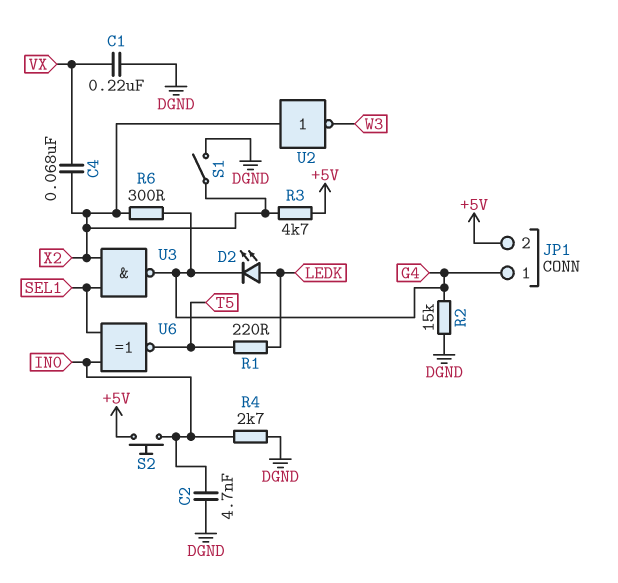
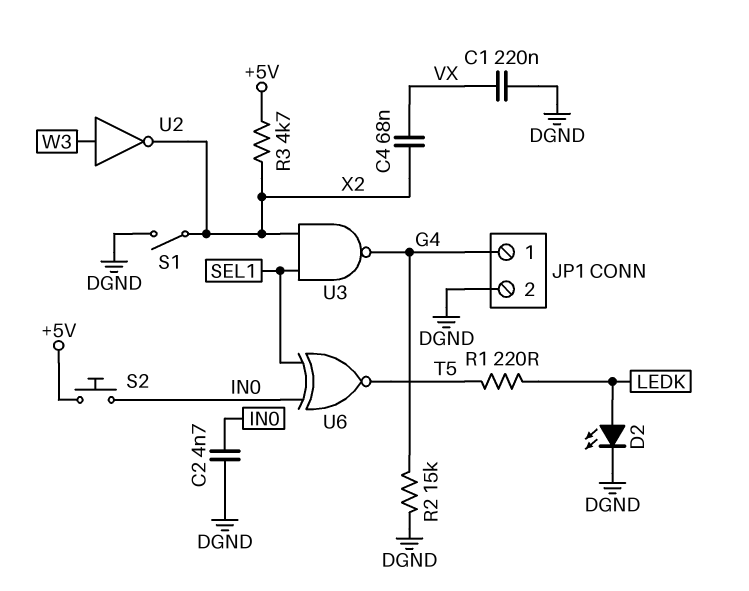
D2: LED (A LEDK, K G4) -> LED (A LEDK, K DGND)
JP1 pin 2: +5V -> DGND
R4: 2.7k (DGND, IN0) -> none
R6: 300 (G4, X2) -> none
U2: NOT (in X2, out W3) -> NOT (in W3, out X2)

